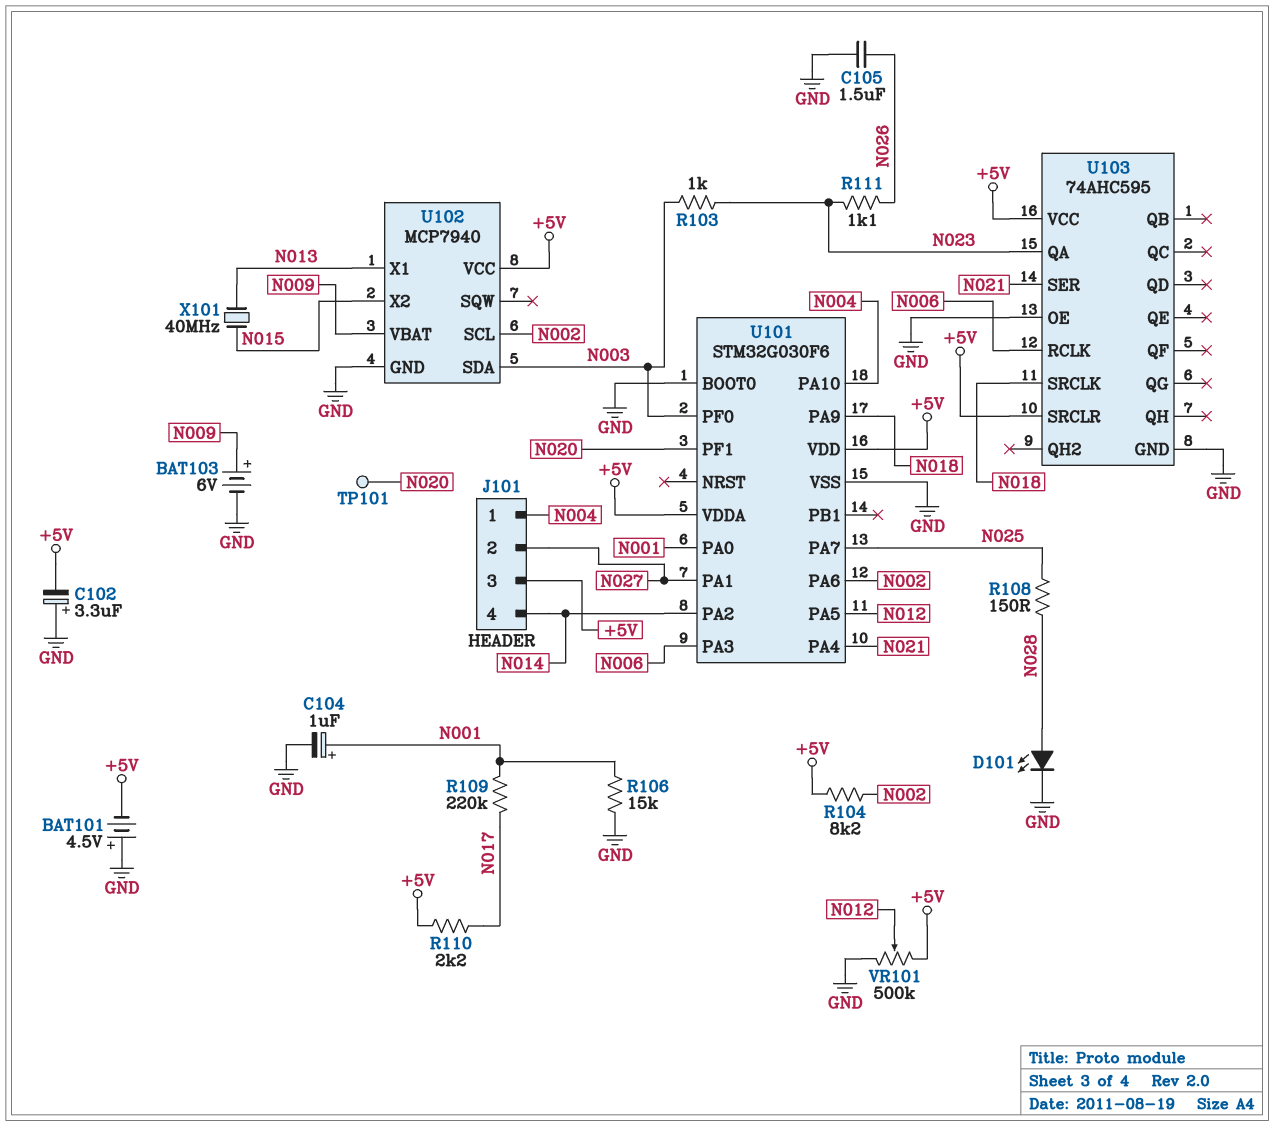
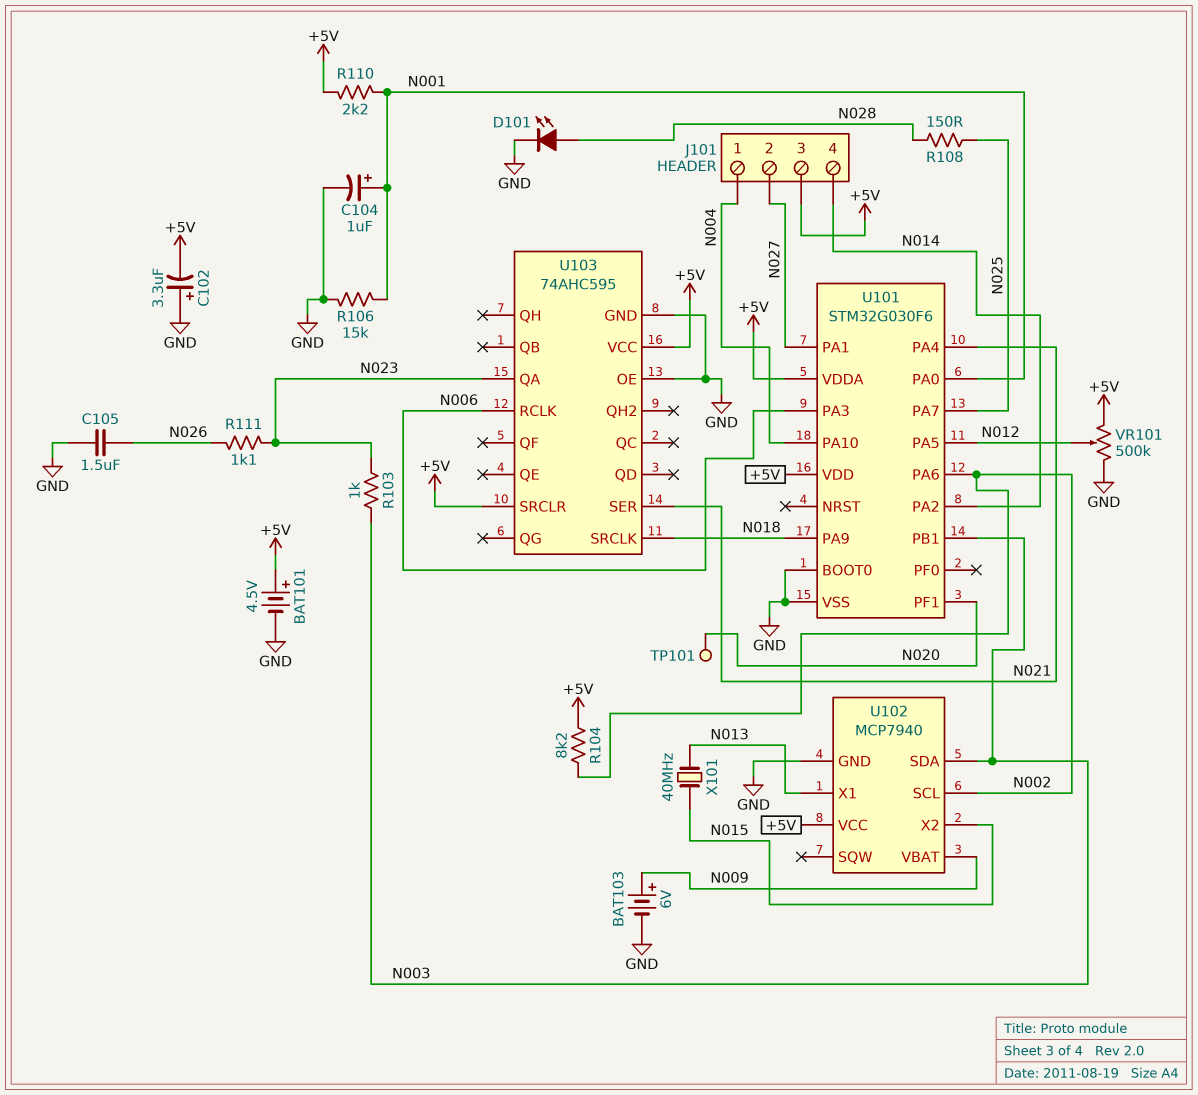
BAT101: 4.5V (plus GND, minus +5V) -> 4.5V (plus +5V, minus GND)
R109: 220k (N001, N017) -> none
R110: 2.2k (+5V, N017) -> 2.2k (+5V, N001)
U101 pin PB1: none -> N003
U101 pin PF0: N003 -> none

